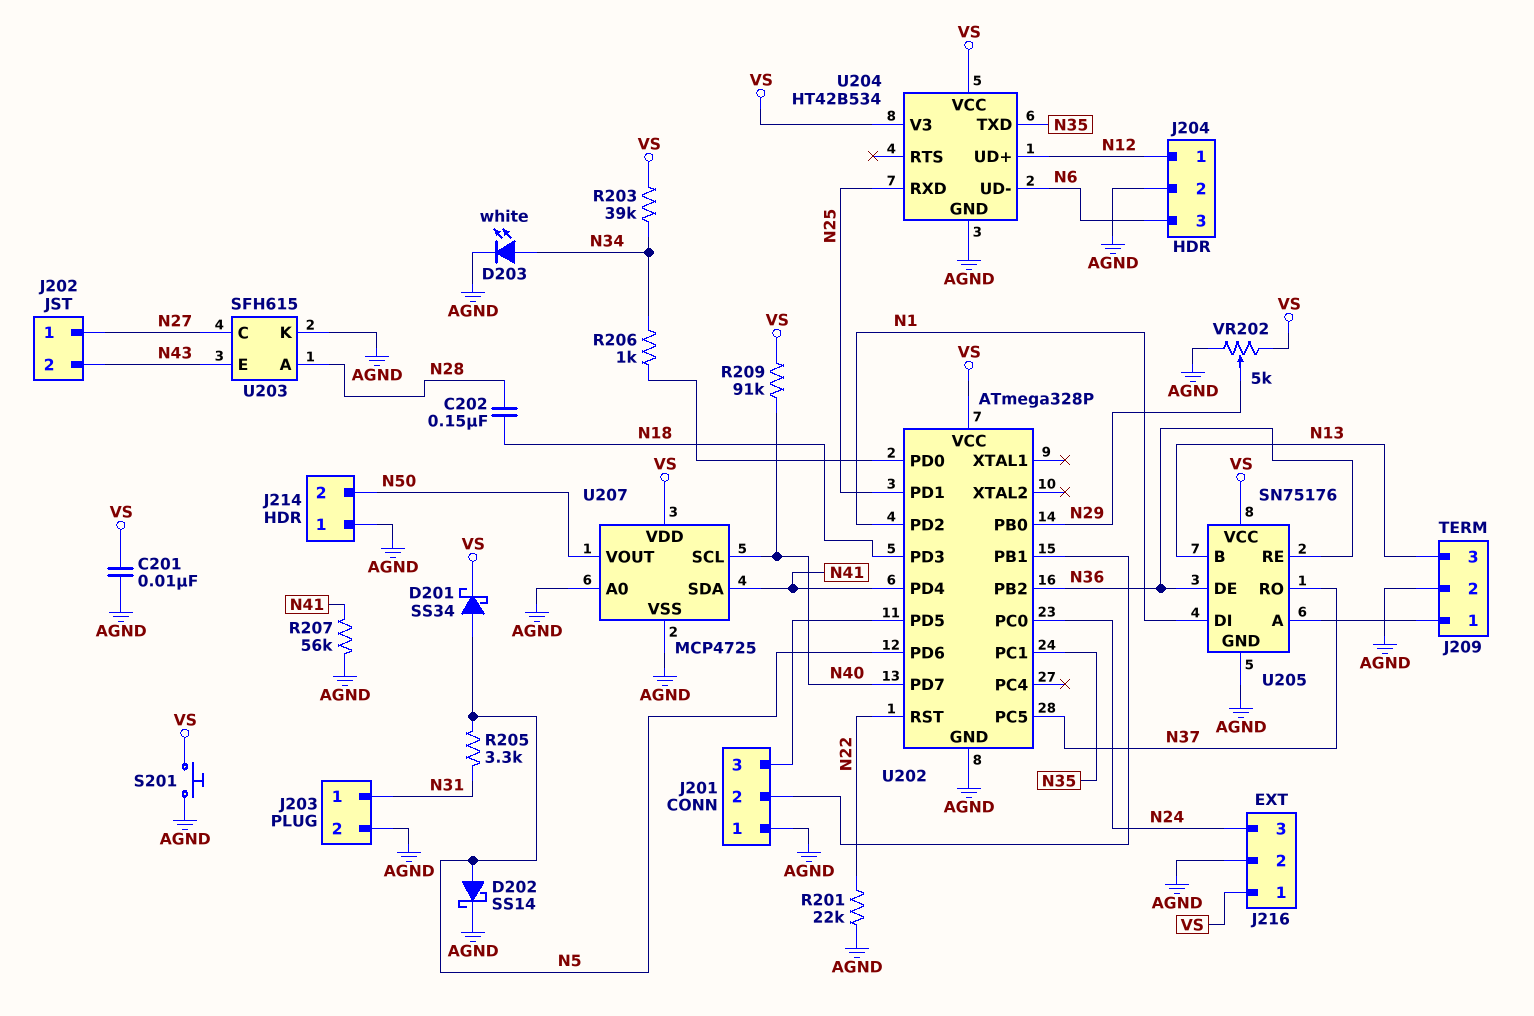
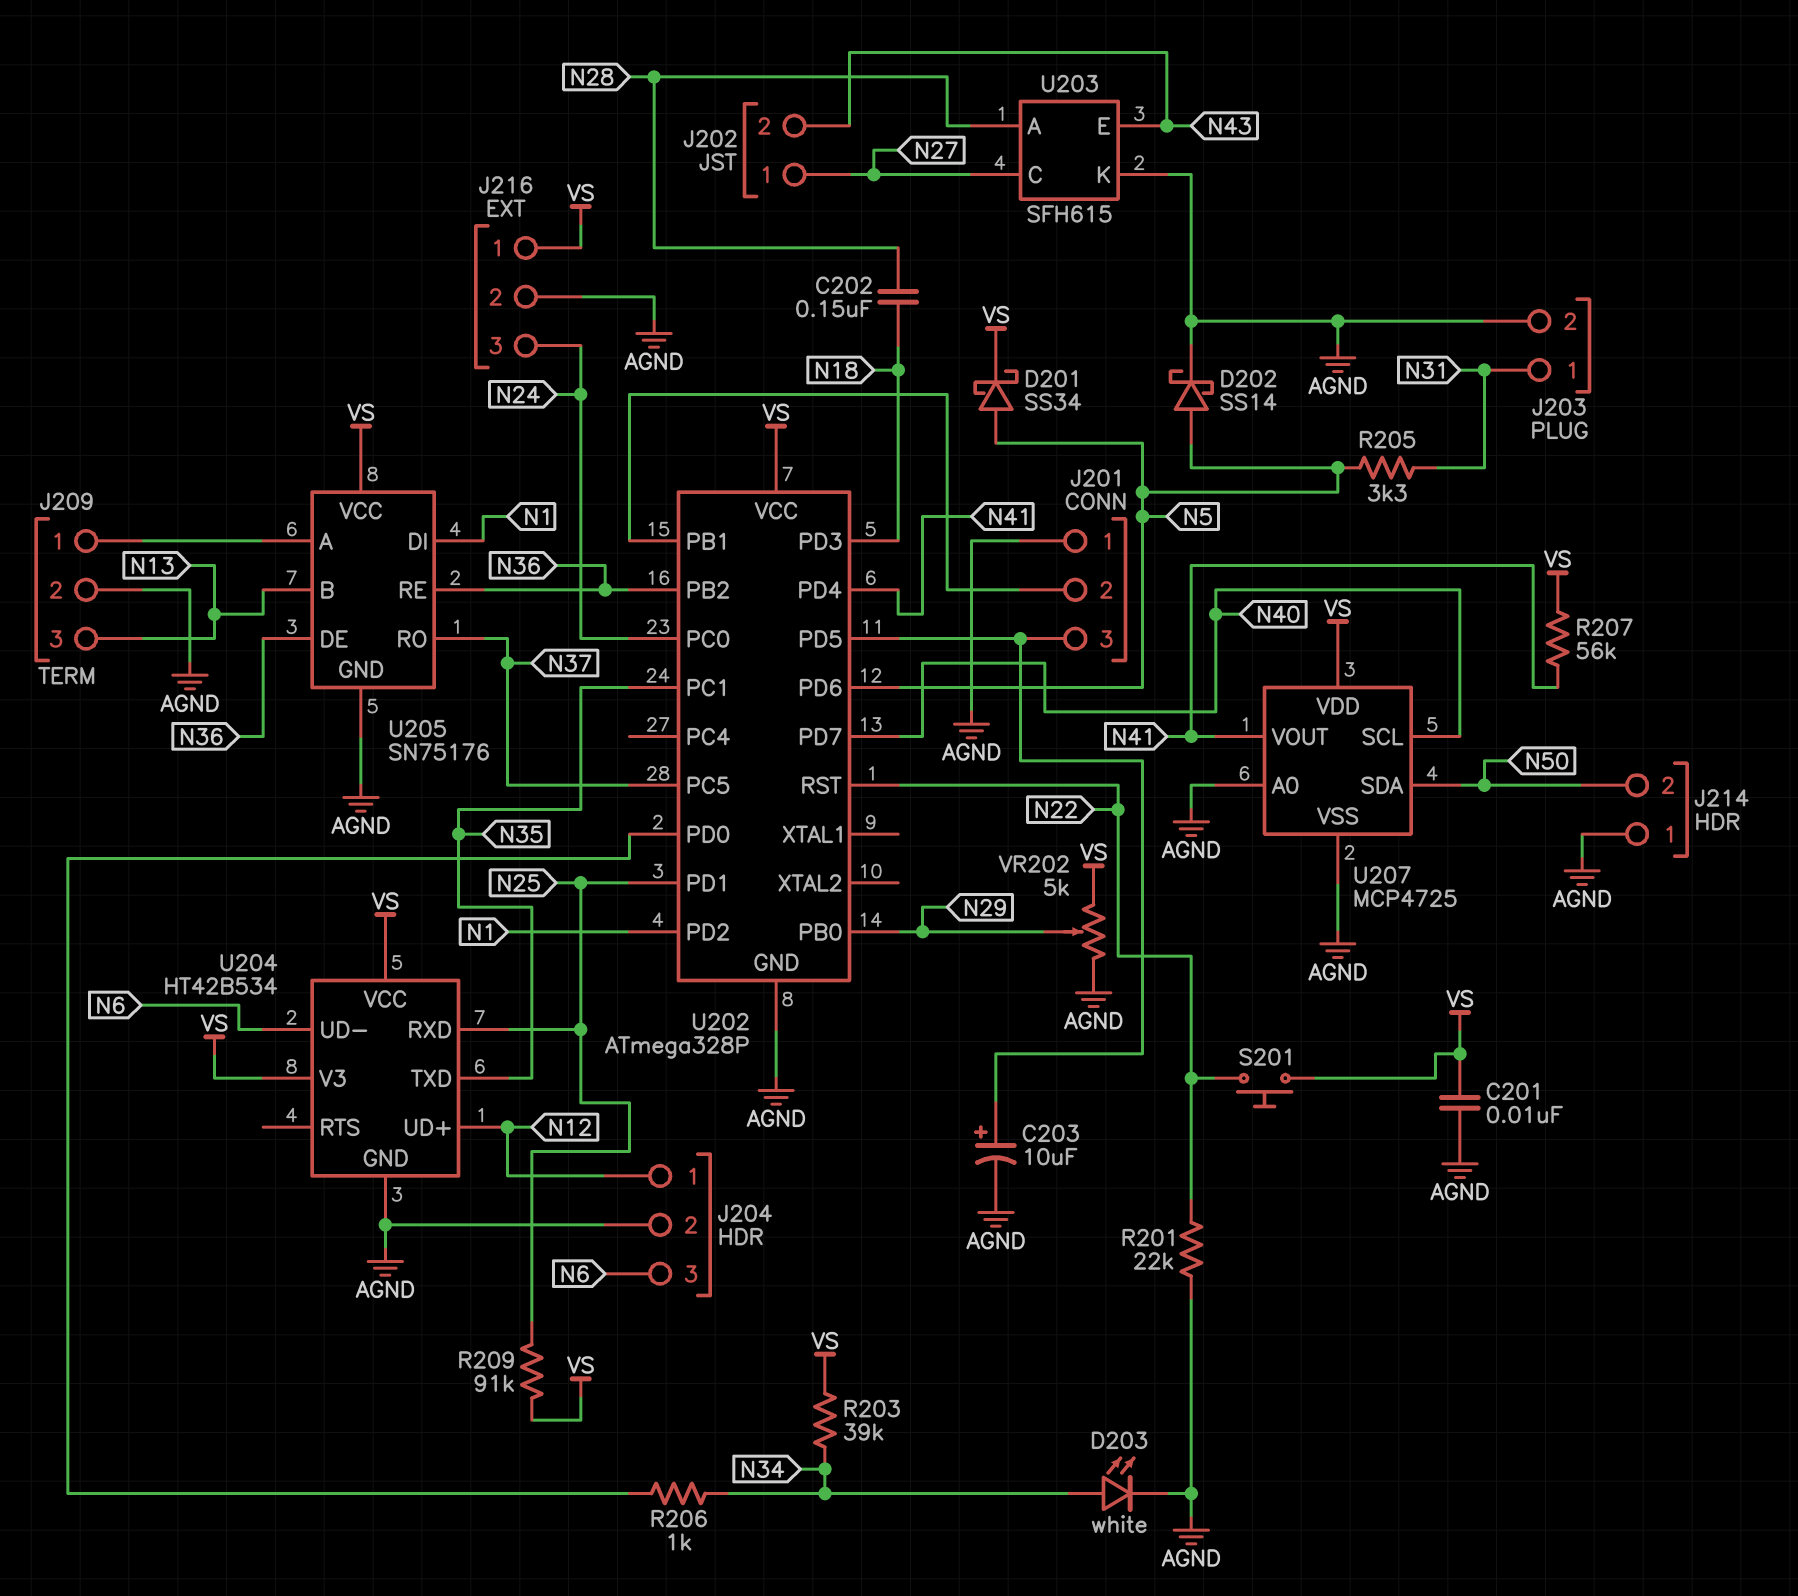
C203: none -> 10uF (plus J201/3, minus AGND)
R207: 56k (AGND, N41) -> 56k (N41, VS)
R209: 91k (N40, VS) -> 91k (N25, VS)
S201: button (AGND, VS) -> button (N22, VS)
U207 pin SDA: N41 -> N50
U207 pin VOUT: N50 -> N41

